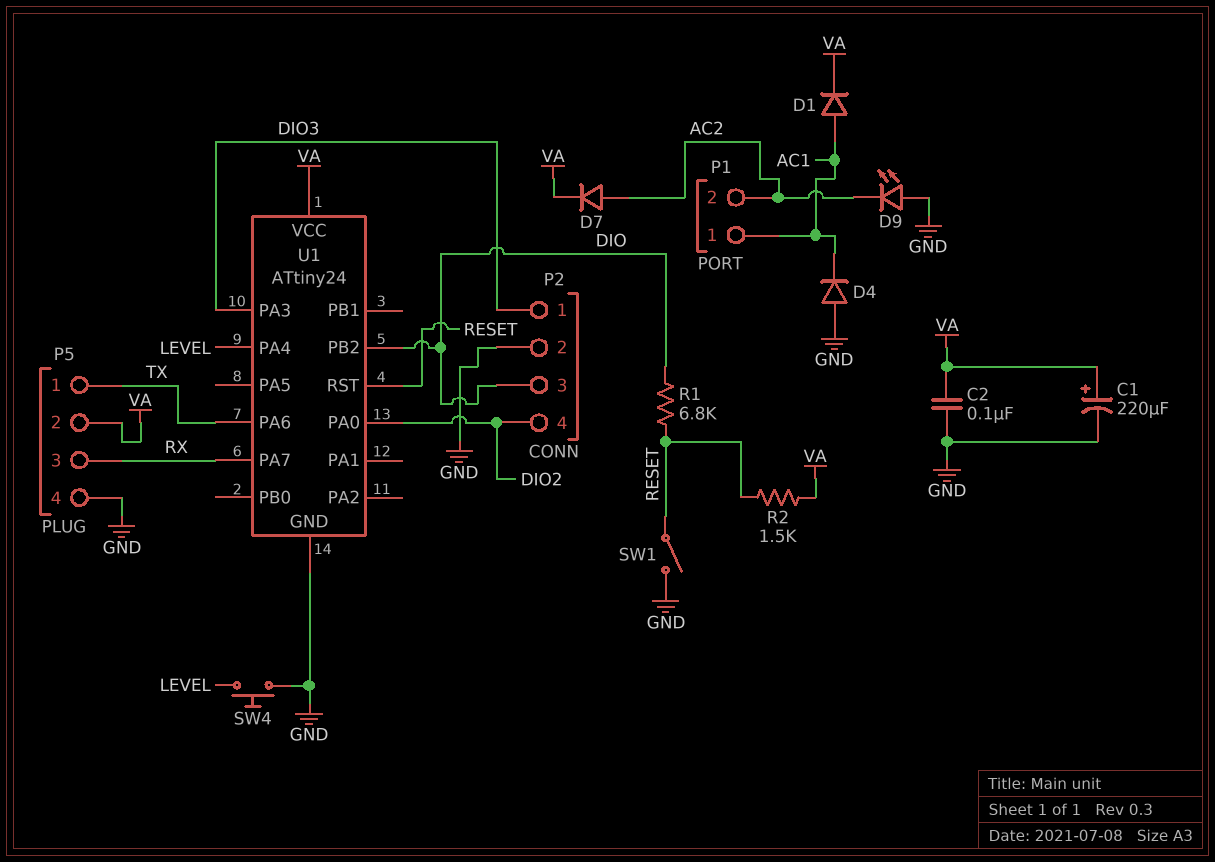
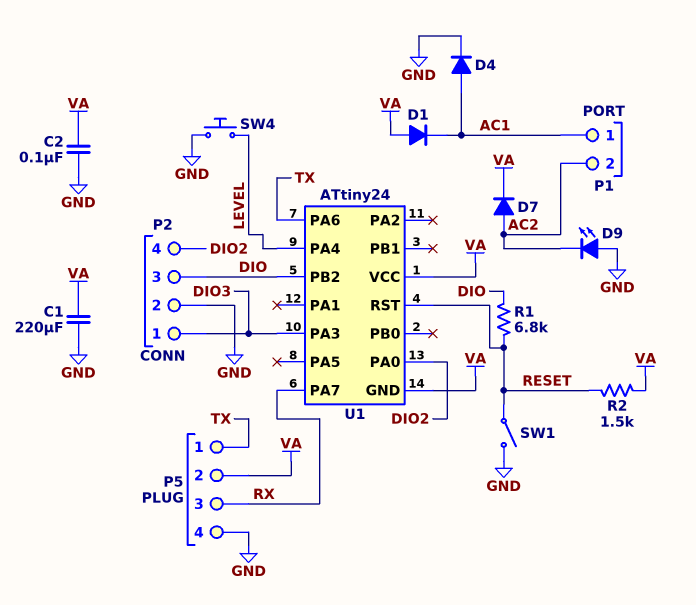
C1: 220uF (plus VA, minus GND) -> 220uF (GND, VA)
D1: diode (A AC1, K VA) -> diode (A VA, K AC1)
D4: diode (A GND, K AC1) -> diode (A AC1, K GND)
U1 pin GND: GND -> VA

